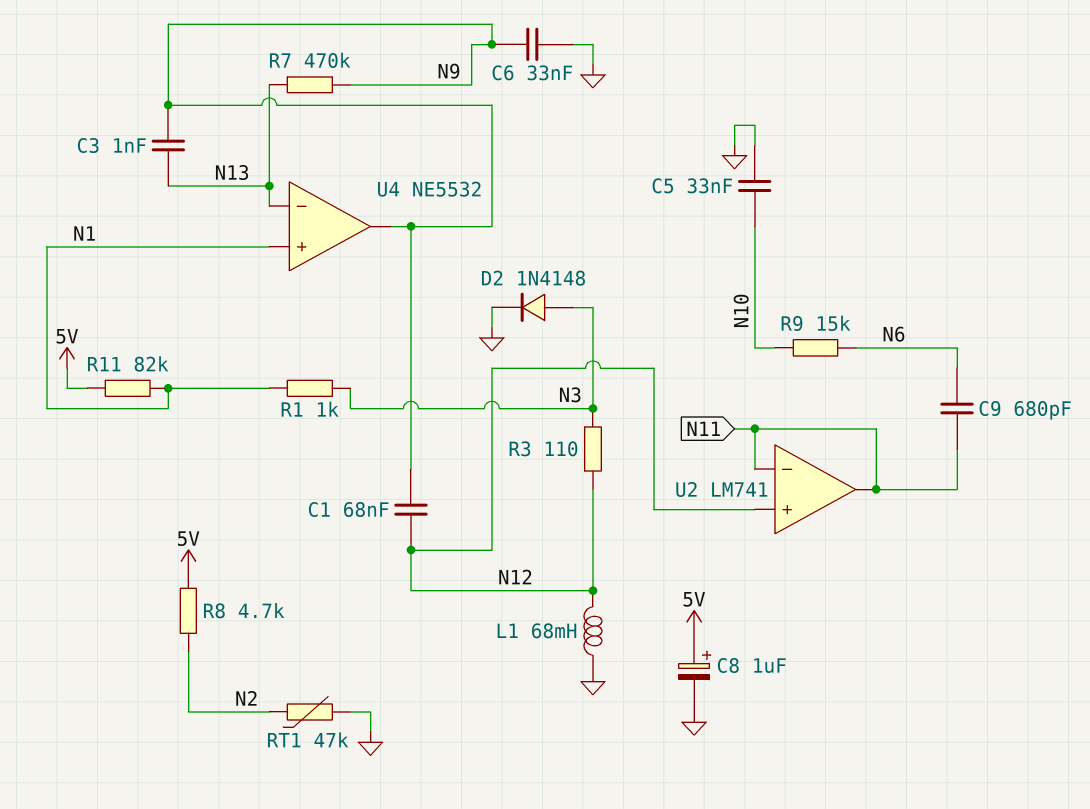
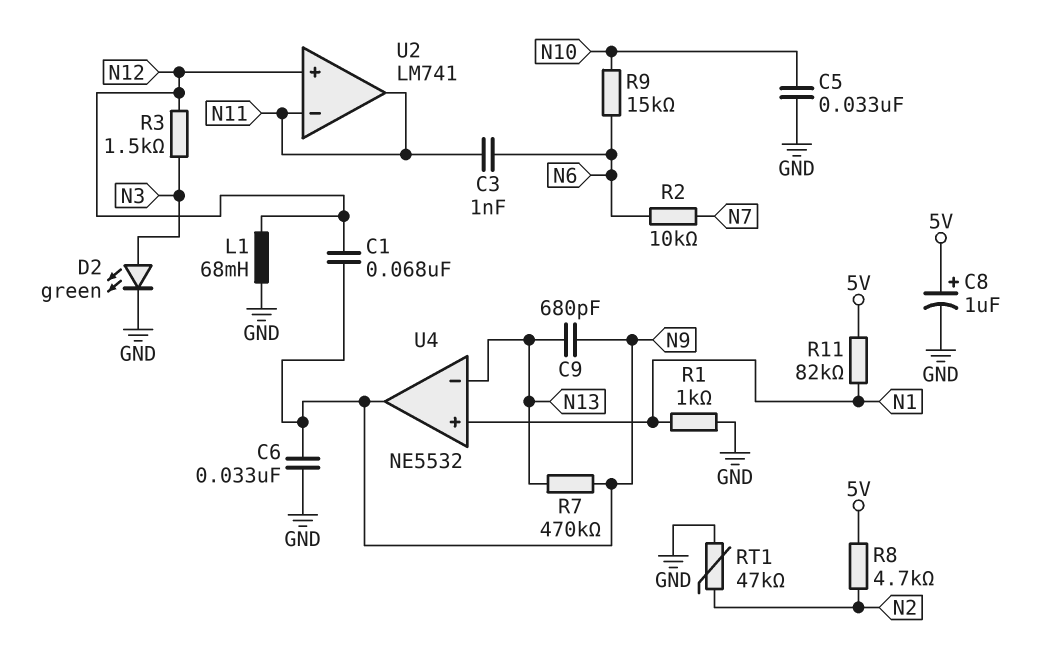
C3: 1nF (N9, N13) -> 1nF (N6, N11)
C9: 680pF (N6, N11) -> 680pF (N9, N13)
D2: diode 1N4148 (A N3, K GND) -> LED green (A N3, K GND)
R1: 1k (N1, N3) -> 1k (GND, N1)
R2: none -> 10k (N6, N7)
R3: 110 (N3, N12) -> 1.5k (N3, N12)

